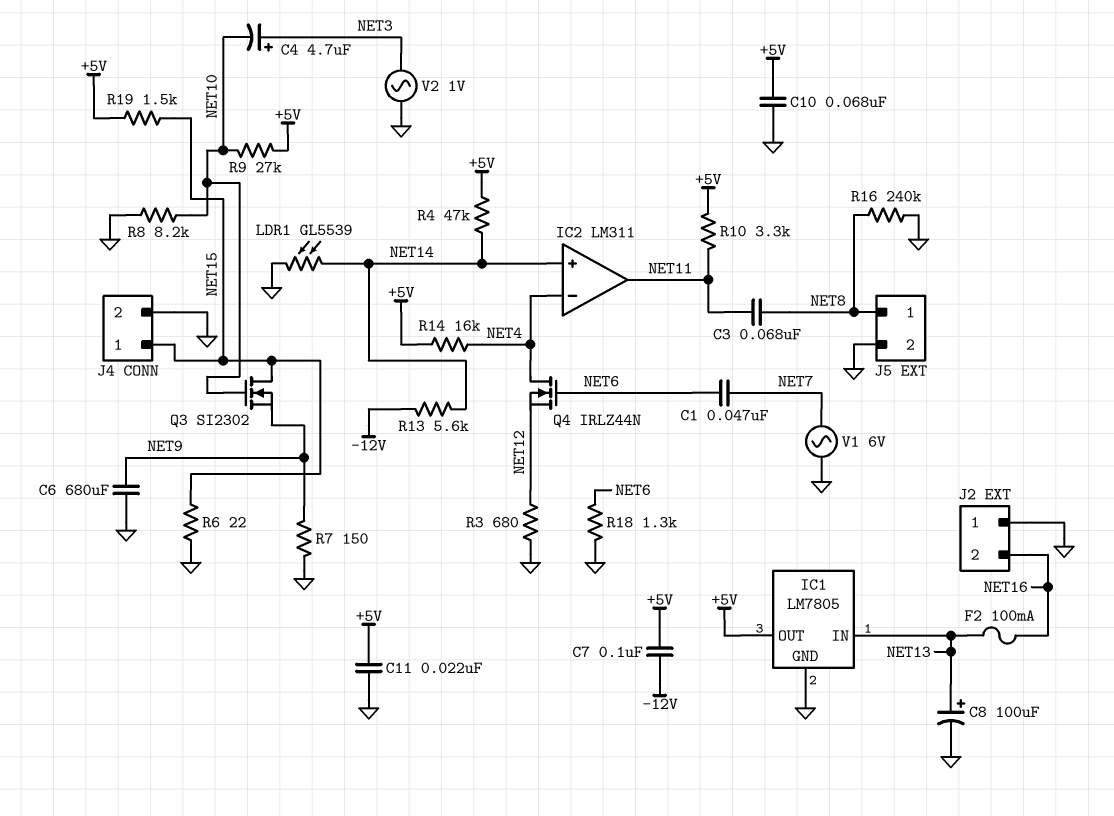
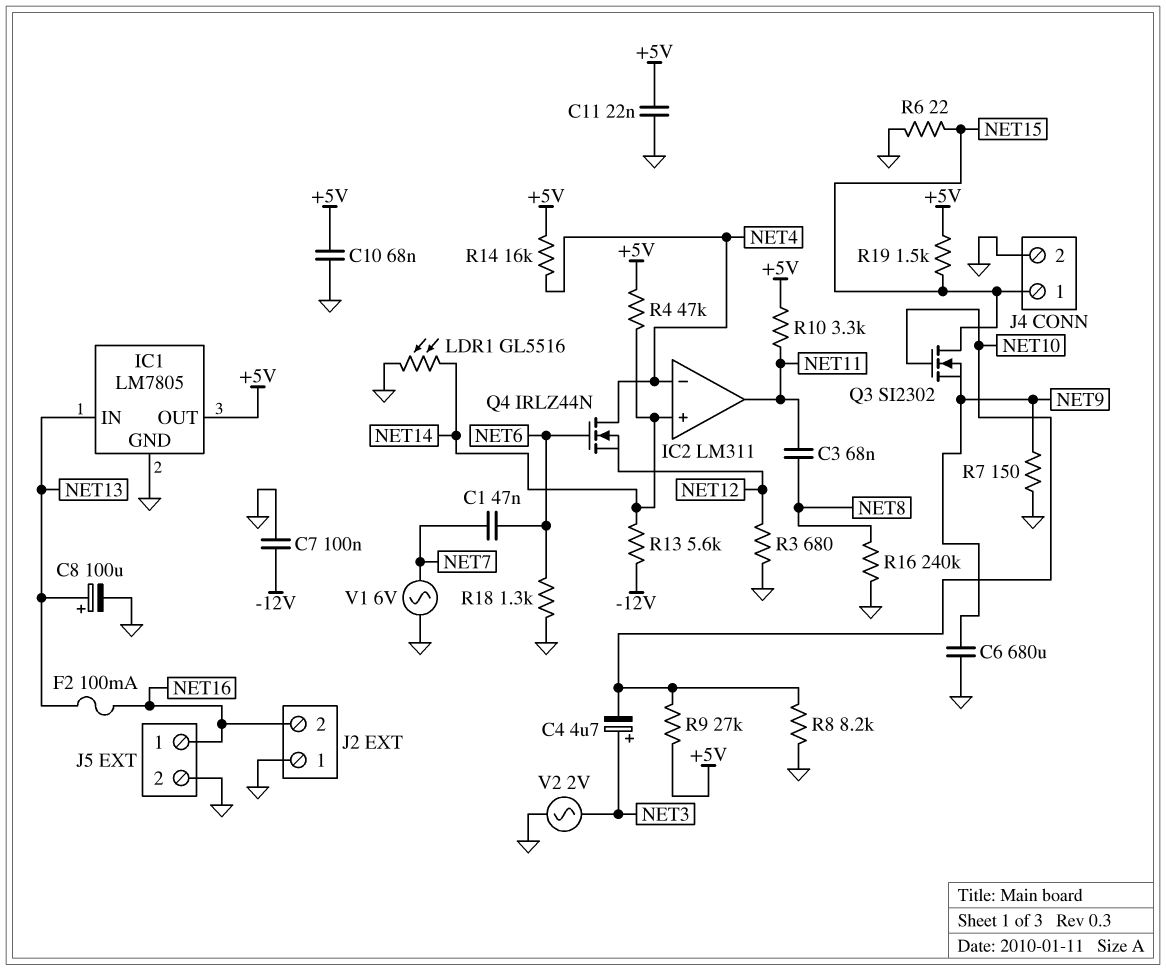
C7: 100nF (+5V, -12V) -> 100nF (-12V, GND)
J5 pin 1: NET8 -> NET16
LDR1: GL5539 (GND, NET14) -> GL5516 (GND, NET14)
V2: AC 1V (GND, NET3) -> AC 2V (GND, NET3)

